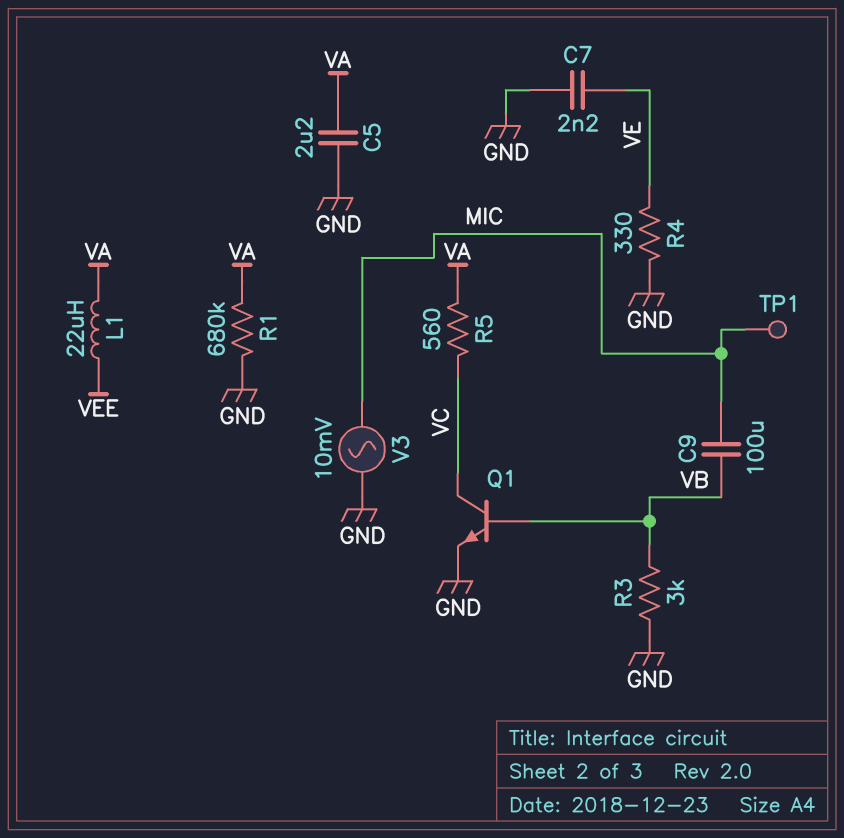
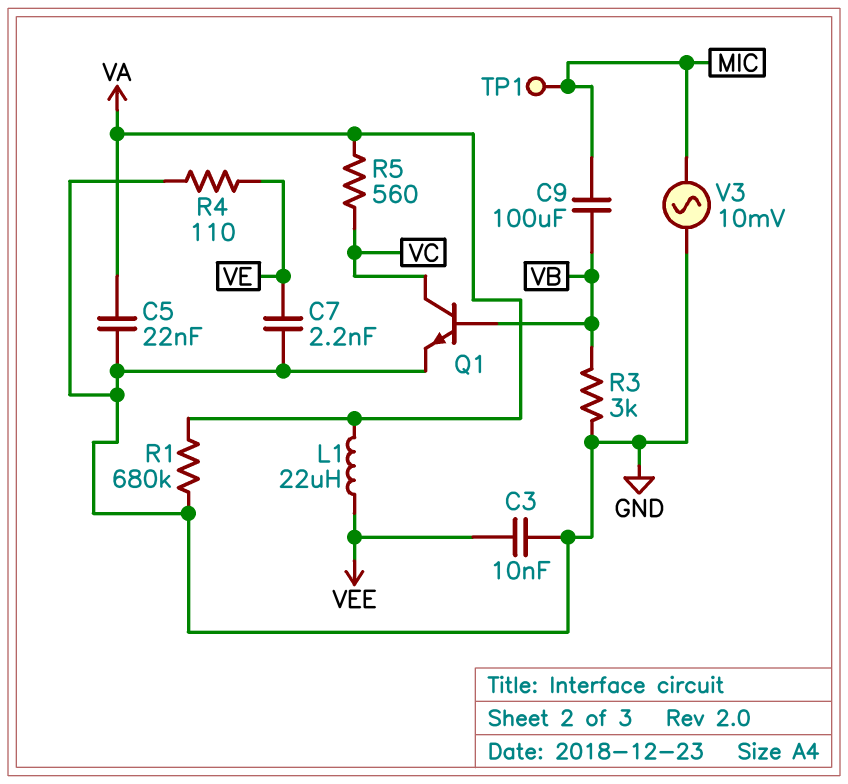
C3: none -> 10nF (GND, VEE)
C5: 2.2uF (GND, VA) -> 22nF (GND, VA)
R4: 330 (GND, VE) -> 110 (GND, VE)

